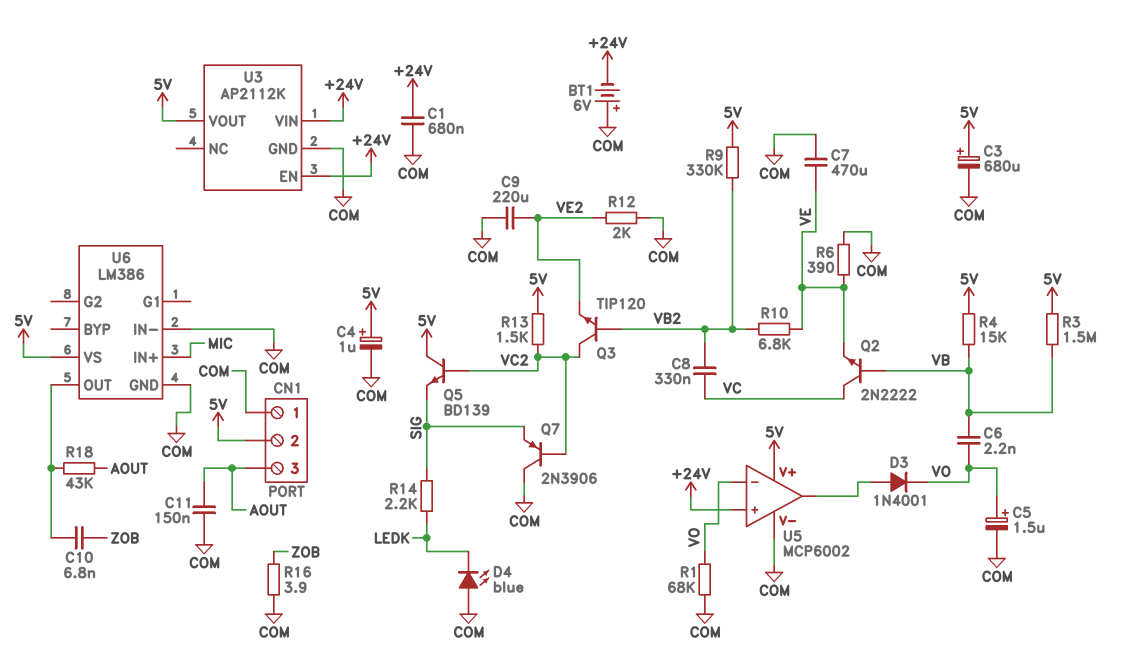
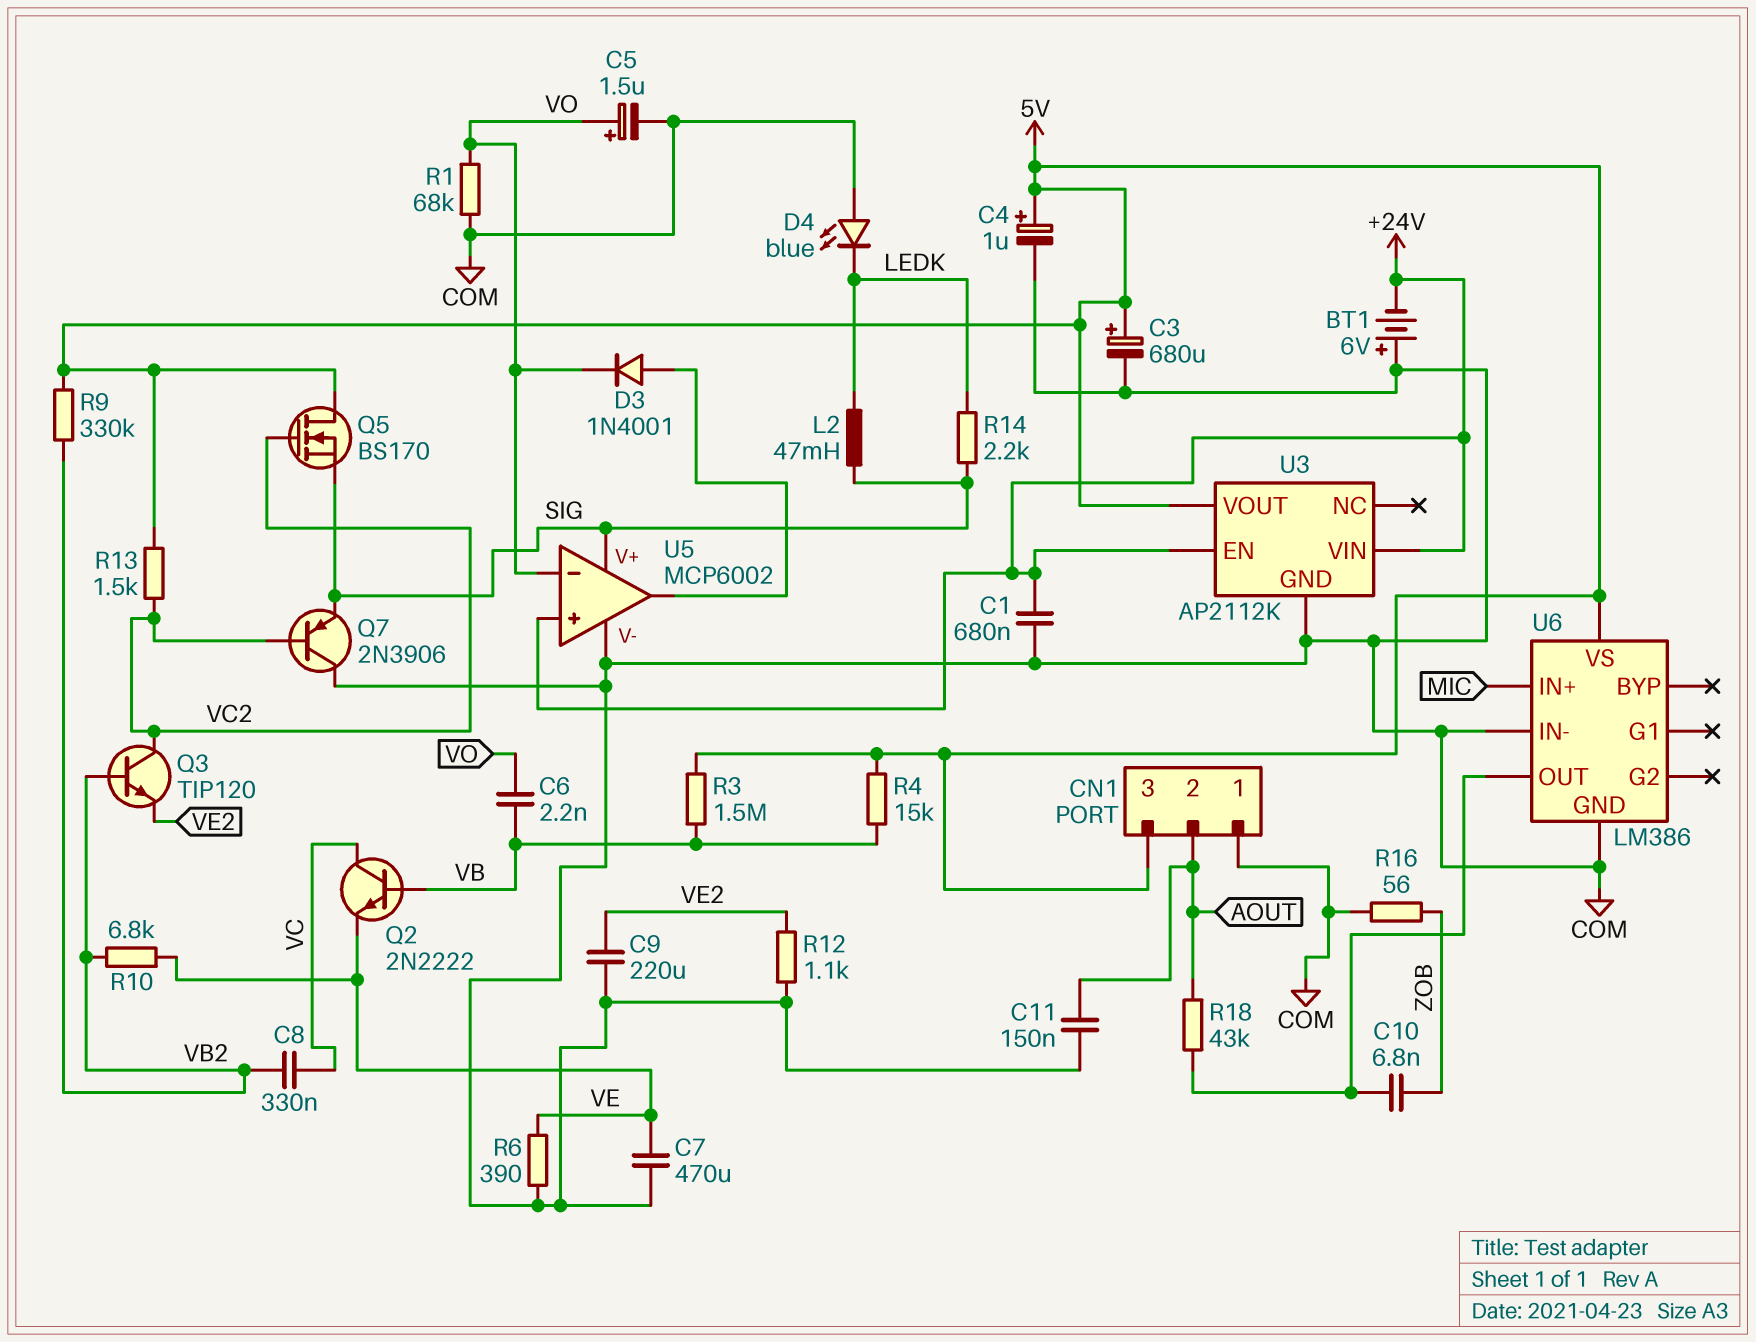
CN1 pin 2: 5V -> AOUT
CN1 pin 3: AOUT -> 5V
L2: none -> 47mH (LEDK, SIG)
Q5: NPN BD139 (B VC2, C 5V, E SIG) -> NMOS BS170 (G VC2, D 5V, S SIG)
R12: 2k (COM, VE2) -> 1.1k (COM, VE2)
R16: 3.9 (COM, ZOB) -> 56 (COM, ZOB)
U5 pin V+: 5V -> SIG

